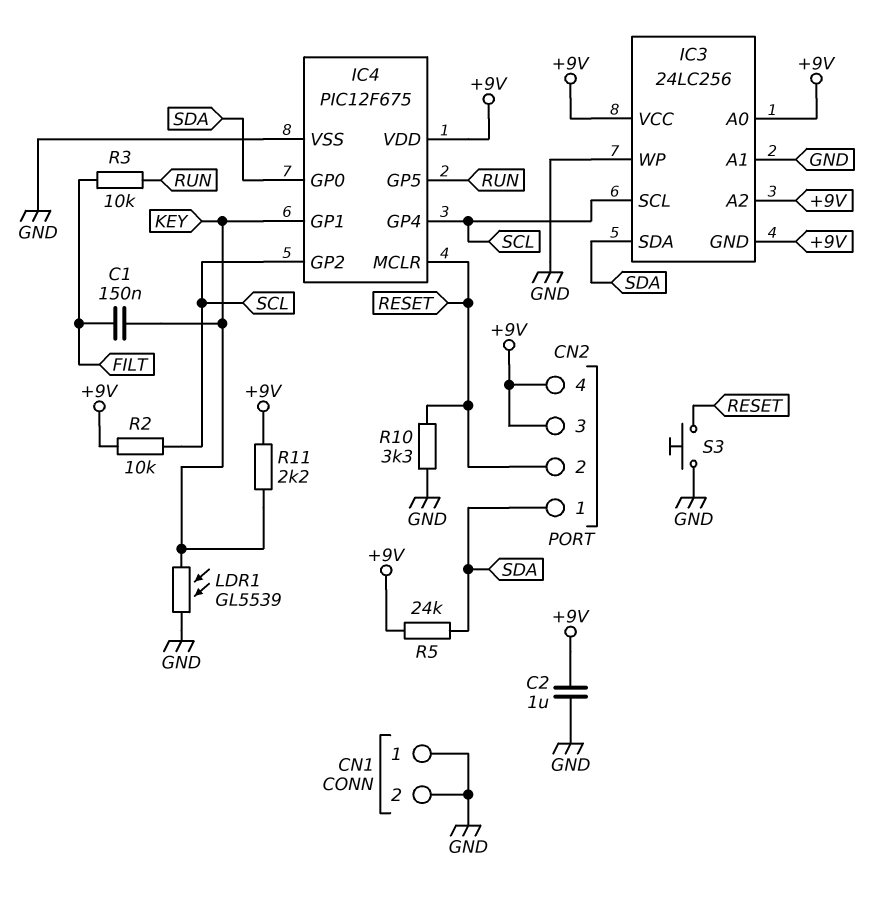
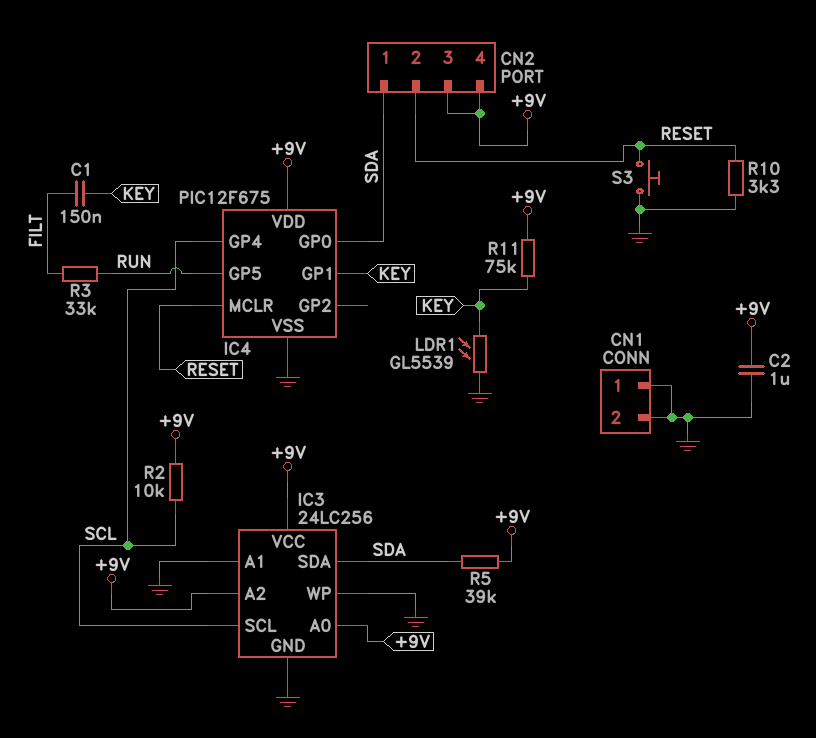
IC3 pin GND: +9V -> GND
IC4 pin GP2: SCL -> none
R3: 10k (FILT, RUN) -> 33k (FILT, RUN)
R5: 24k (+9V, SDA) -> 39k (+9V, SDA)
R11: 2.2k (+9V, KEY) -> 75k (+9V, KEY)

